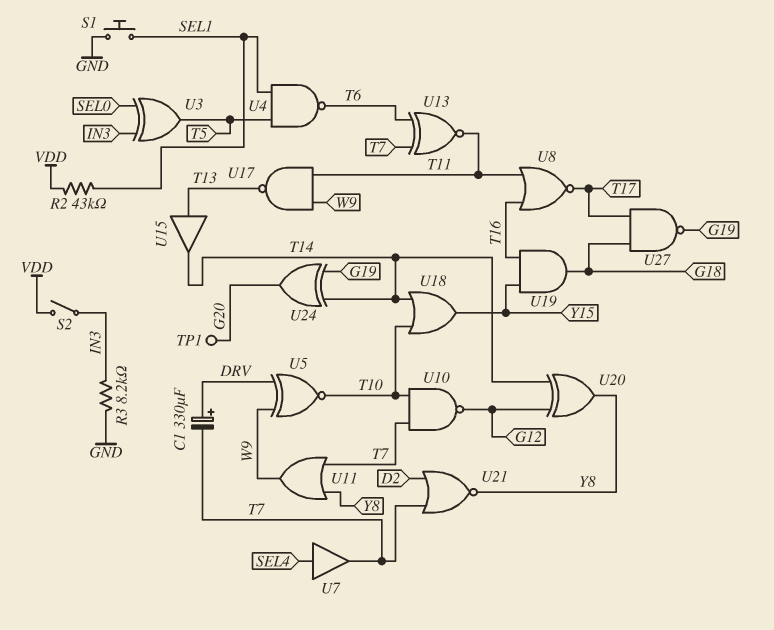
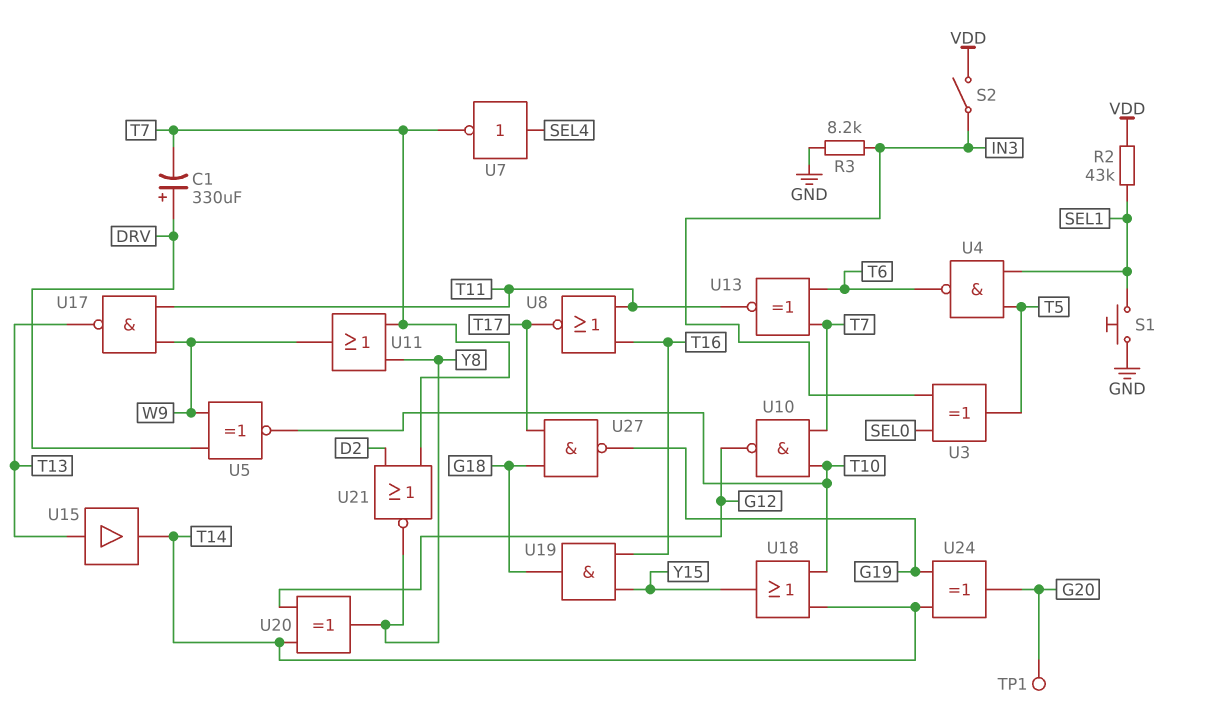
U7: buffer (in SEL4, out T7) -> NOT (in SEL4, out T7)

